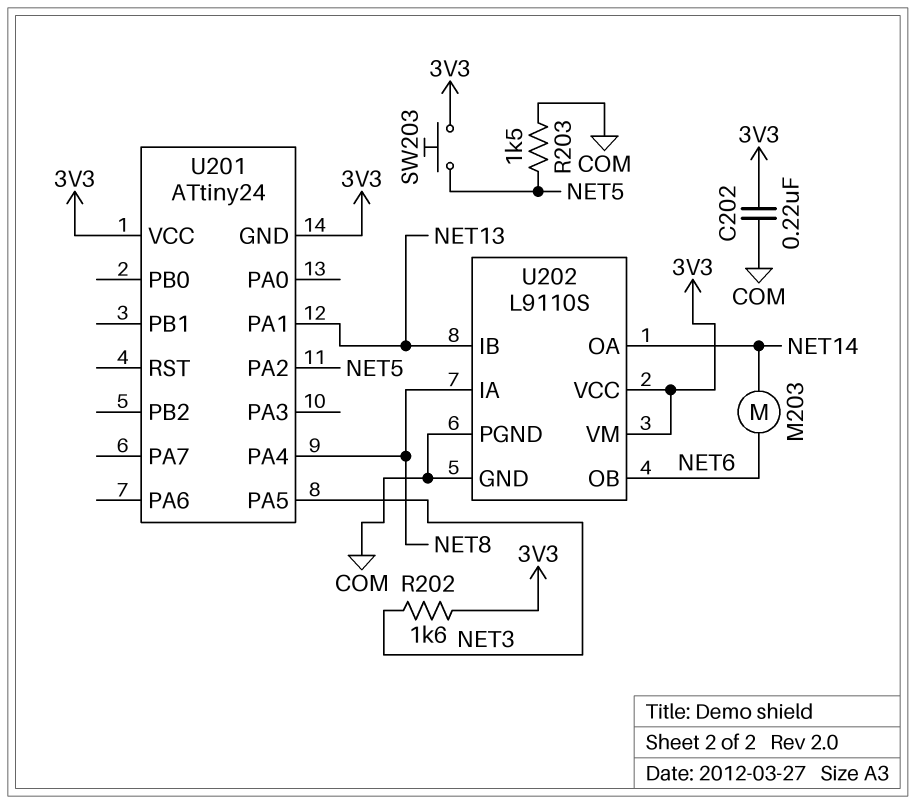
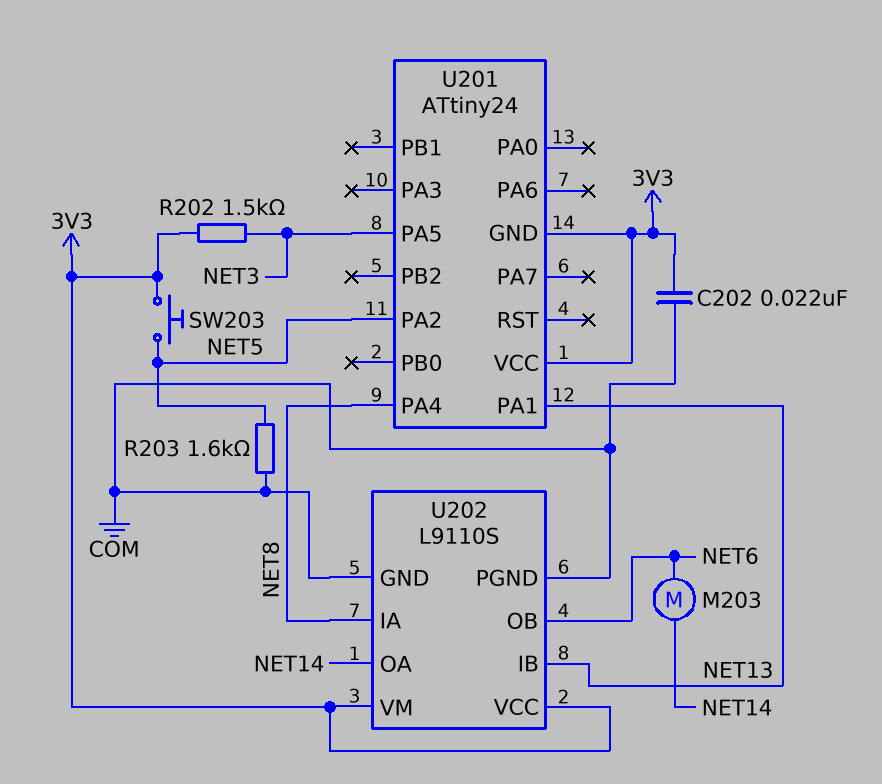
C202: 220nF (3V3, COM) -> 22nF (3V3, COM)
R202: 1.6k (3V3, NET3) -> 1.5k (3V3, NET3)
R203: 1.5k (COM, NET5) -> 1.6k (COM, NET5)

